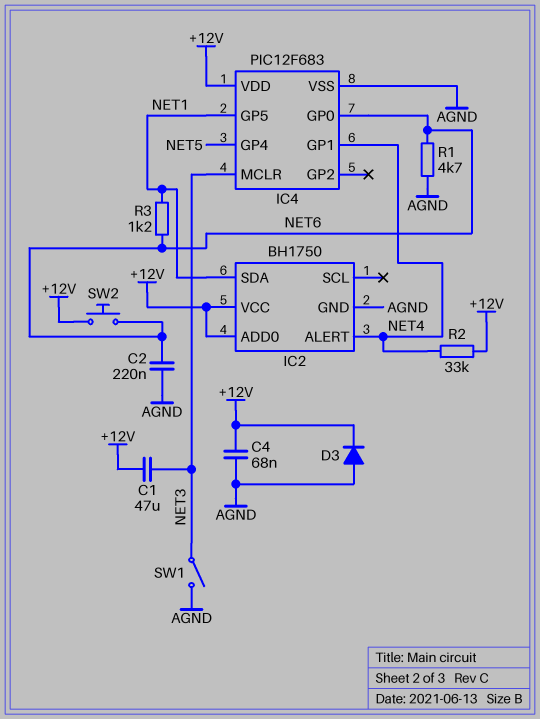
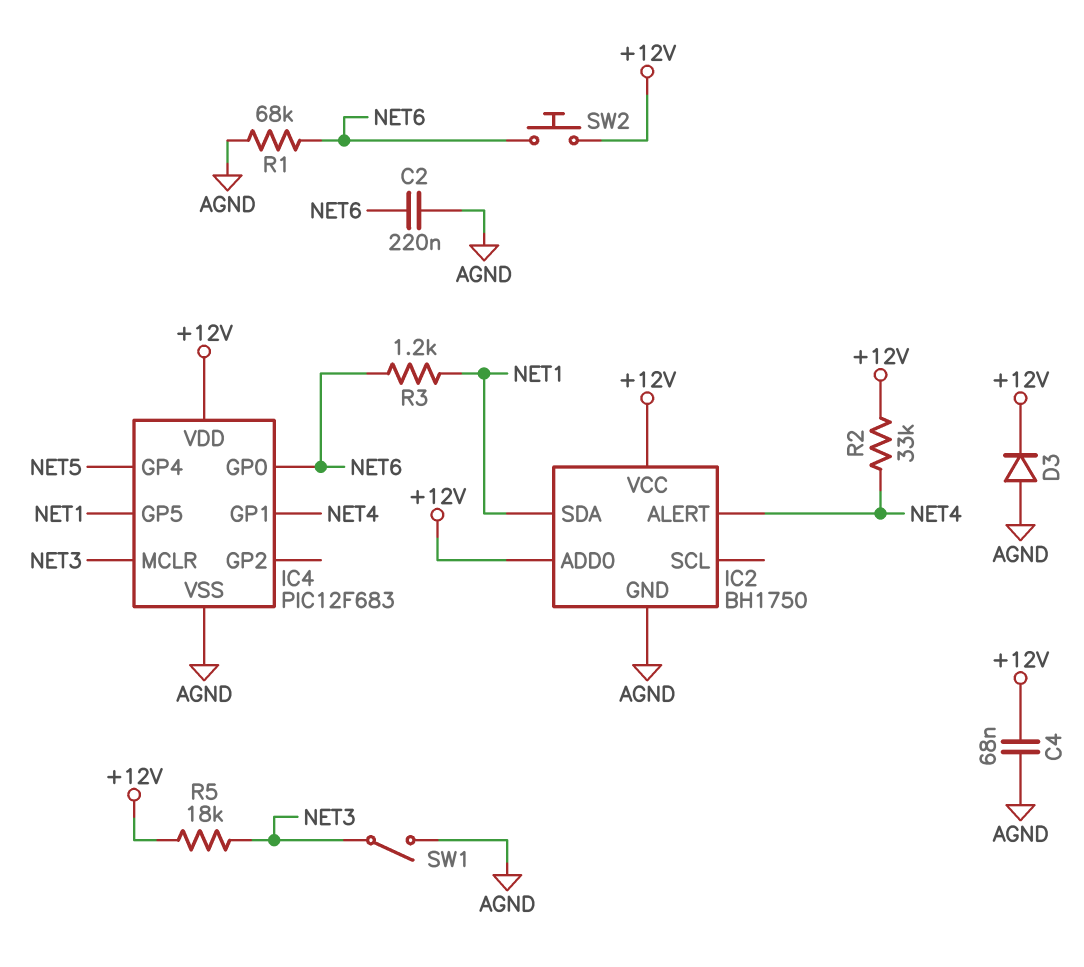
C1: 47uF (+12V, NET3) -> none
R1: 4.7k (AGND, NET6) -> 68k (AGND, NET6)
R5: none -> 18k (+12V, NET3)

